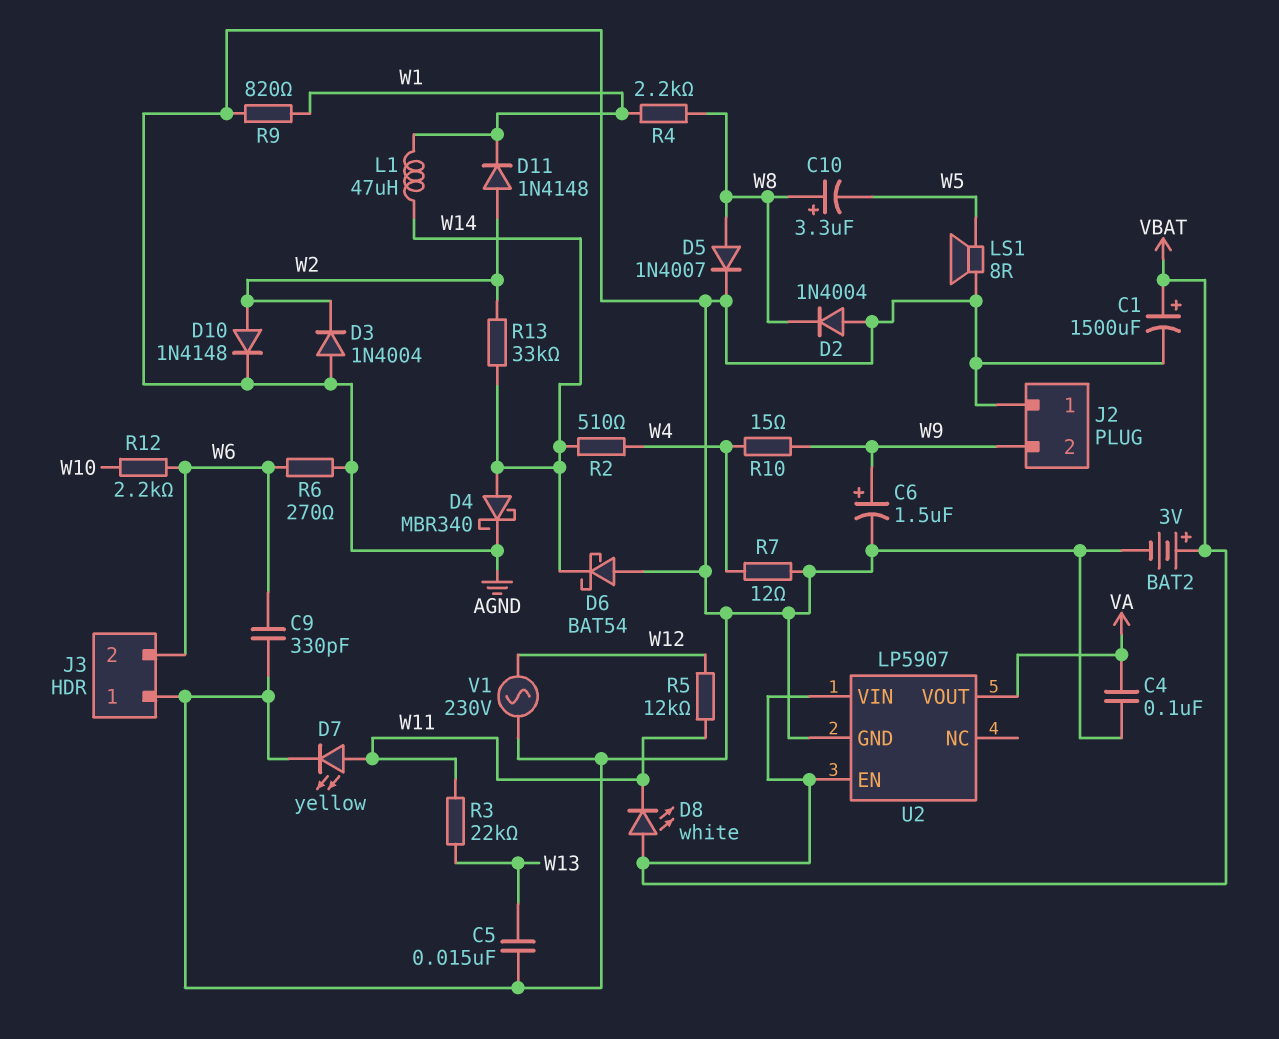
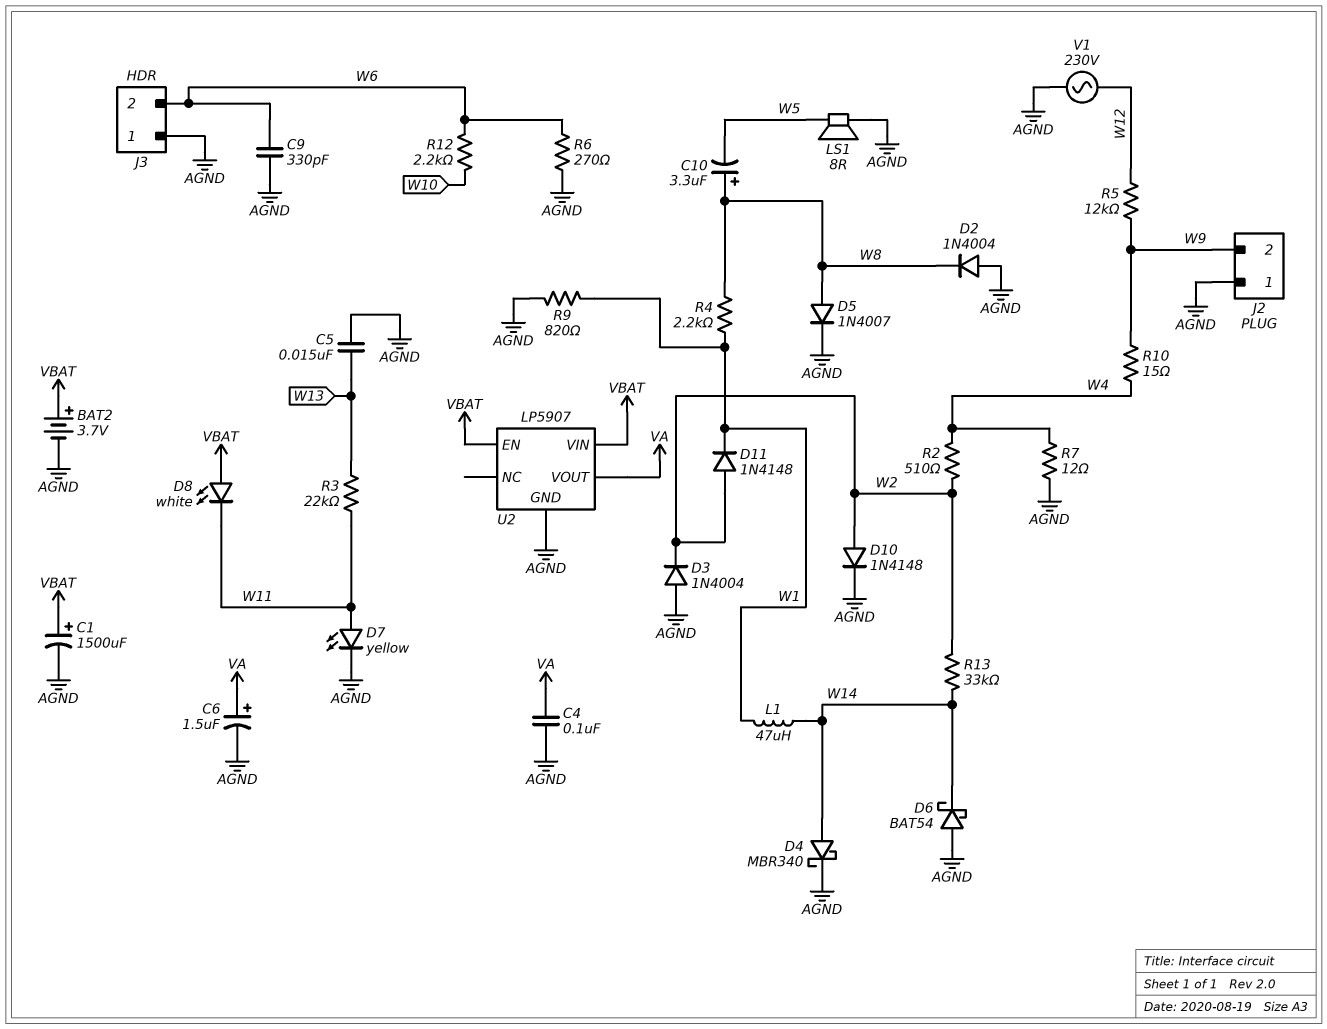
BAT2: 3V (plus VBAT, minus AGND) -> 3.7V (plus VBAT, minus AGND)
C6: 1.5uF (plus W9, minus AGND) -> 1.5uF (plus VA, minus AGND)
R2: 510 (W4, W14) -> 510 (W2, W4)
R5: 12k (W11, W12) -> 12k (W9, W12)

